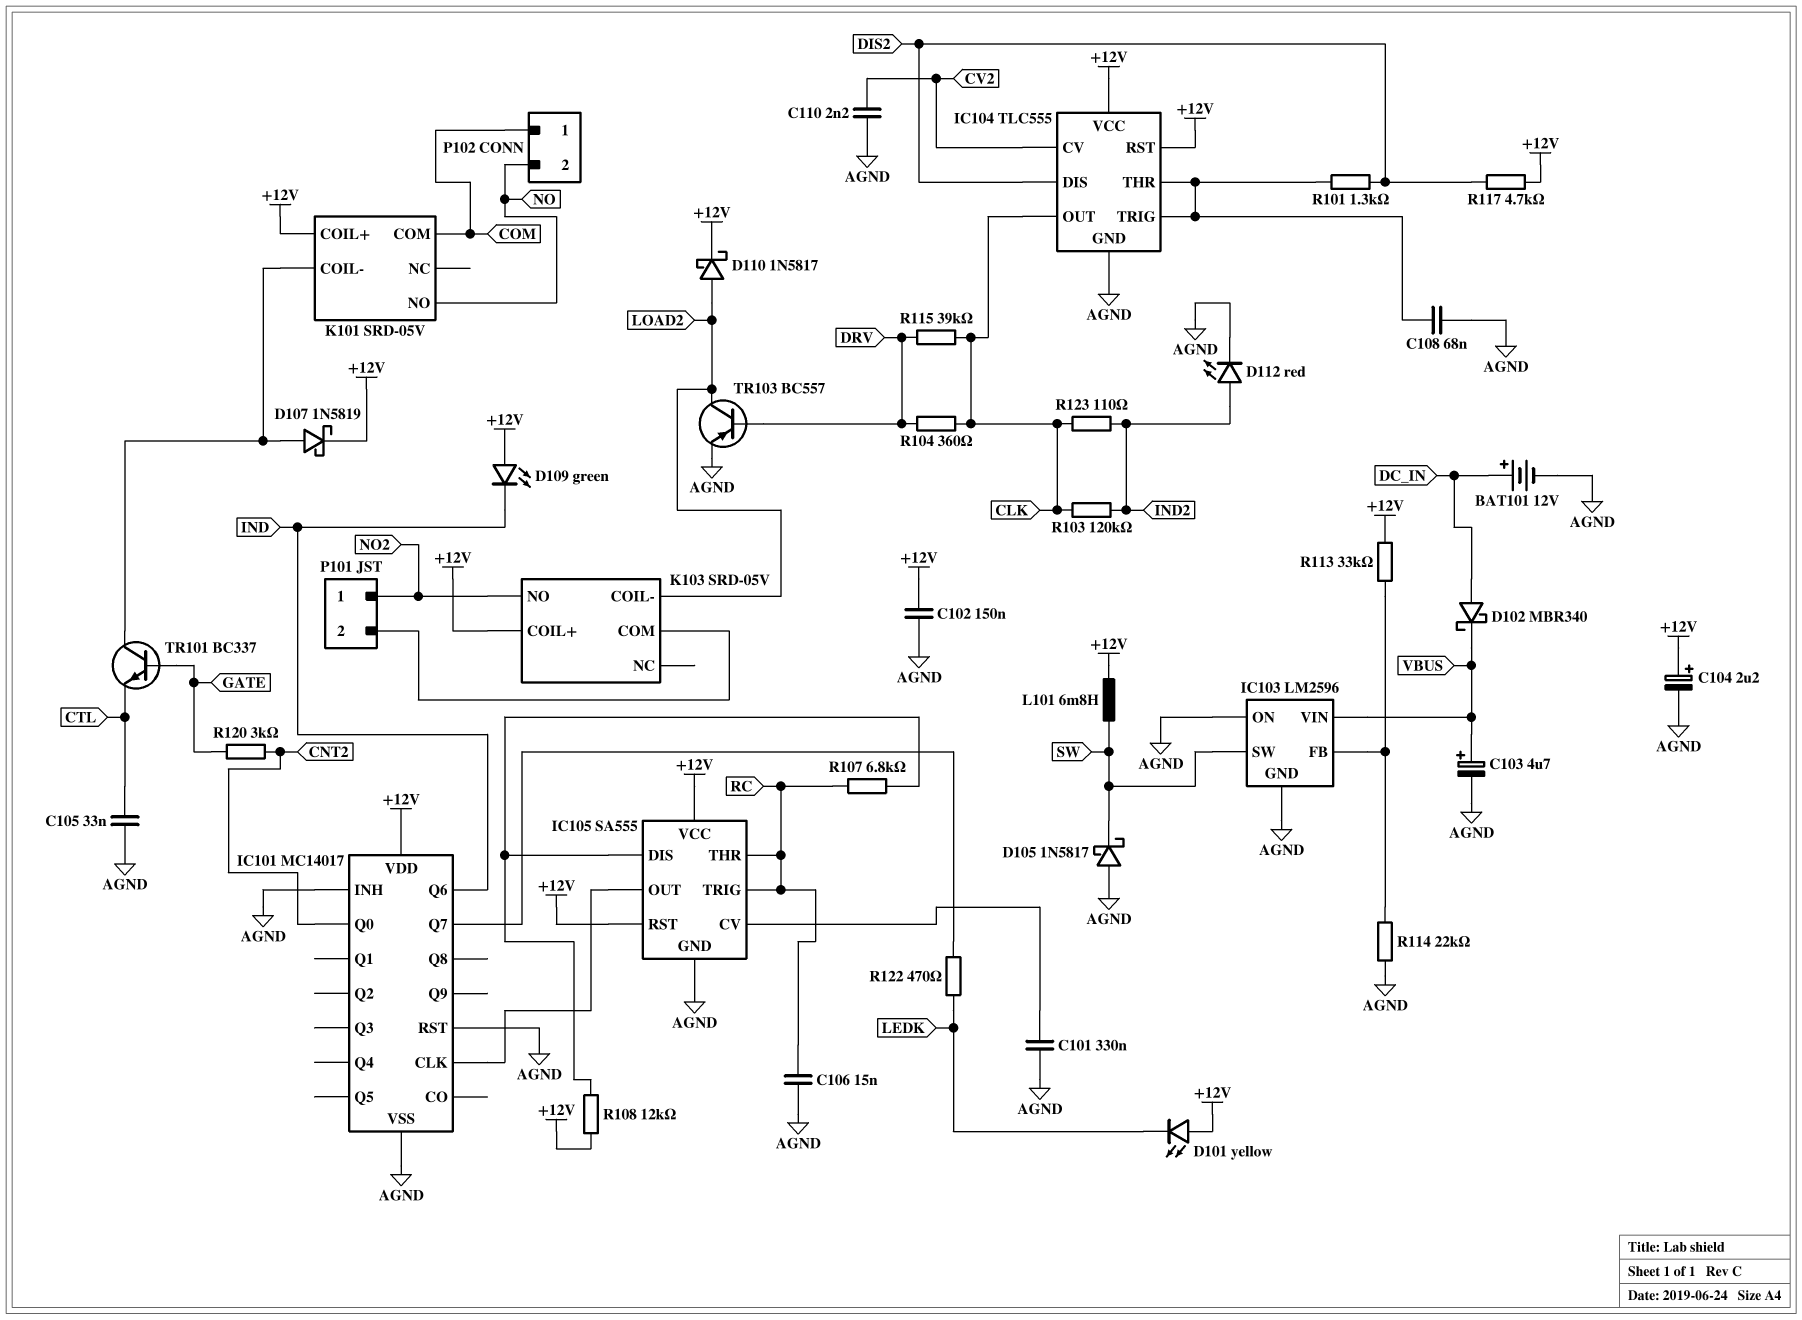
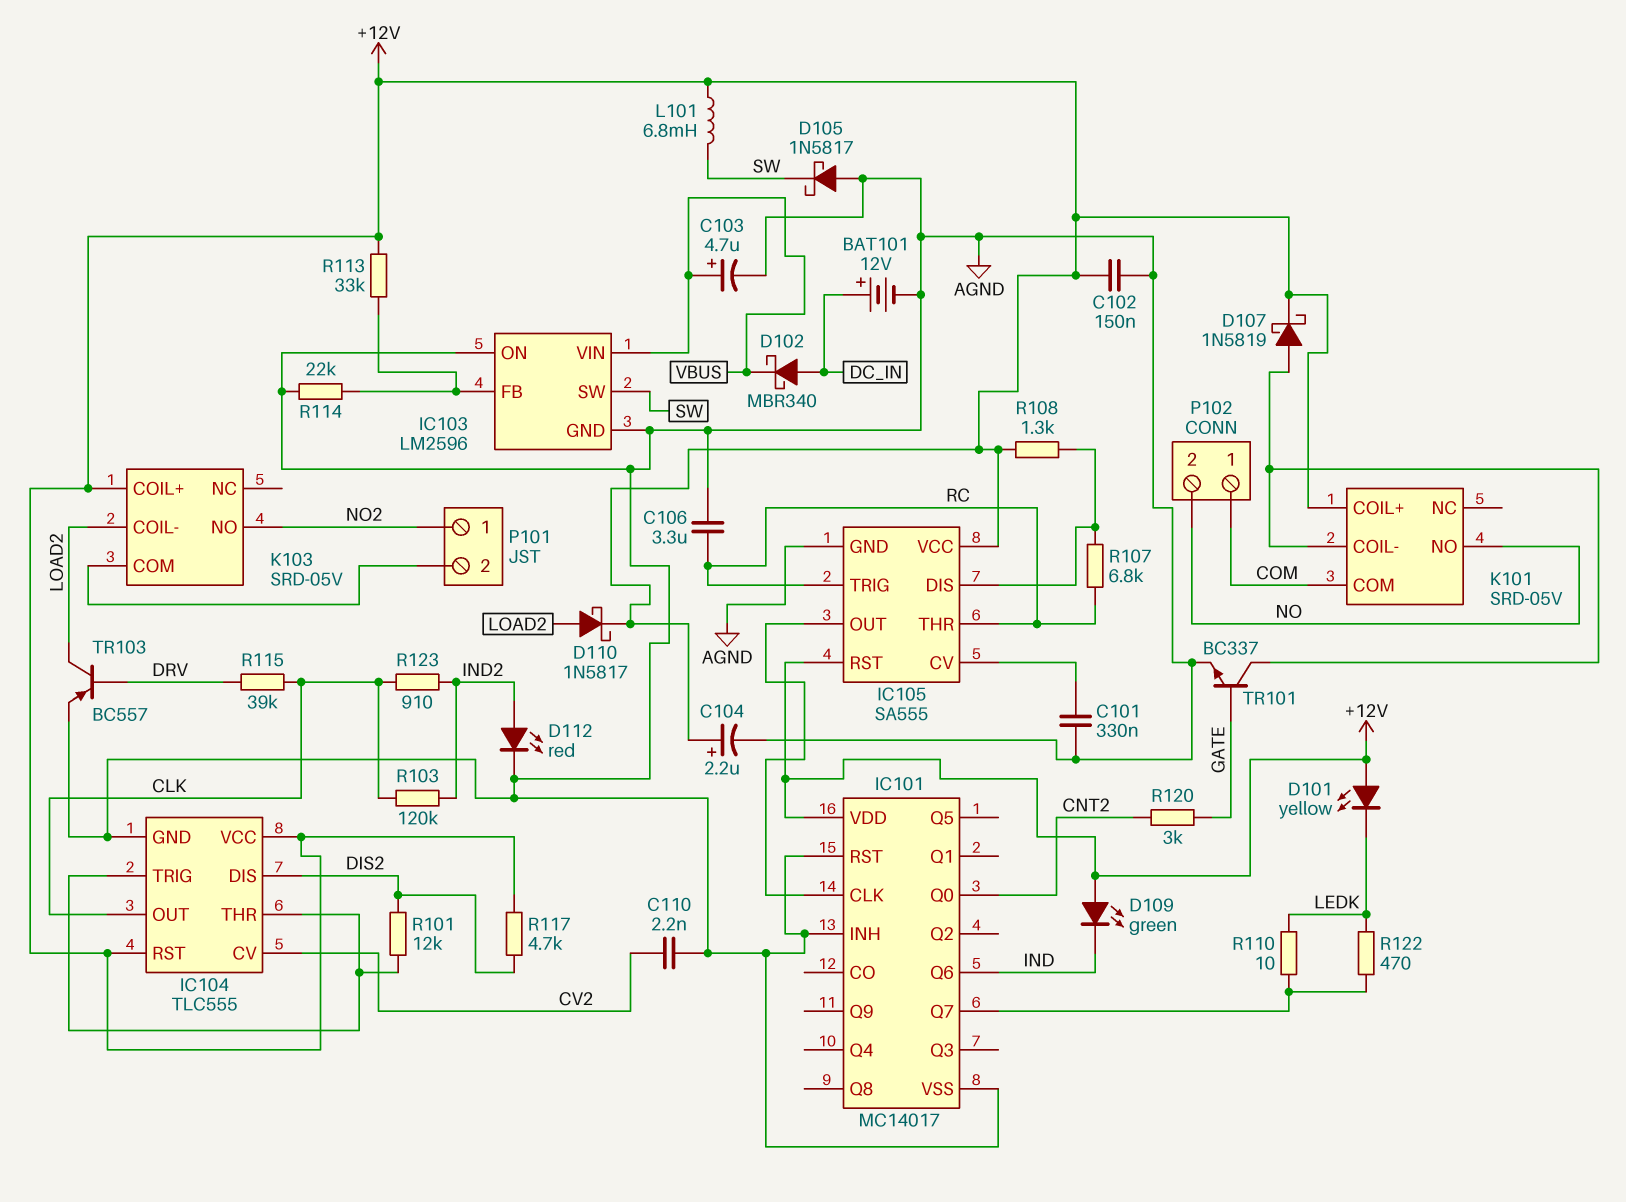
C105: 33nF (AGND, CTL) -> none
C106: 15nF (AGND, RC) -> 3.3uF (AGND, RC)
C108: 68nF (AGND, IC104/THR) -> none
R101: 1.3k (DIS2, IC104/THR) -> 12k (DIS2, IC104/THR)
R104: 360 (CLK, DRV) -> none
R108: 12k (+12V, IC105/DIS) -> 1.3k (+12V, IC105/DIS)
R110: none -> 10 (IC101/Q7, LEDK)
R123: 110 (CLK, IND2) -> 910 (CLK, IND2)
TR101: NPN BC337 (B GATE, C K101/COIL-, E CTL) -> NPN BC337 (B GATE, C K101/COIL-, E AGND)

